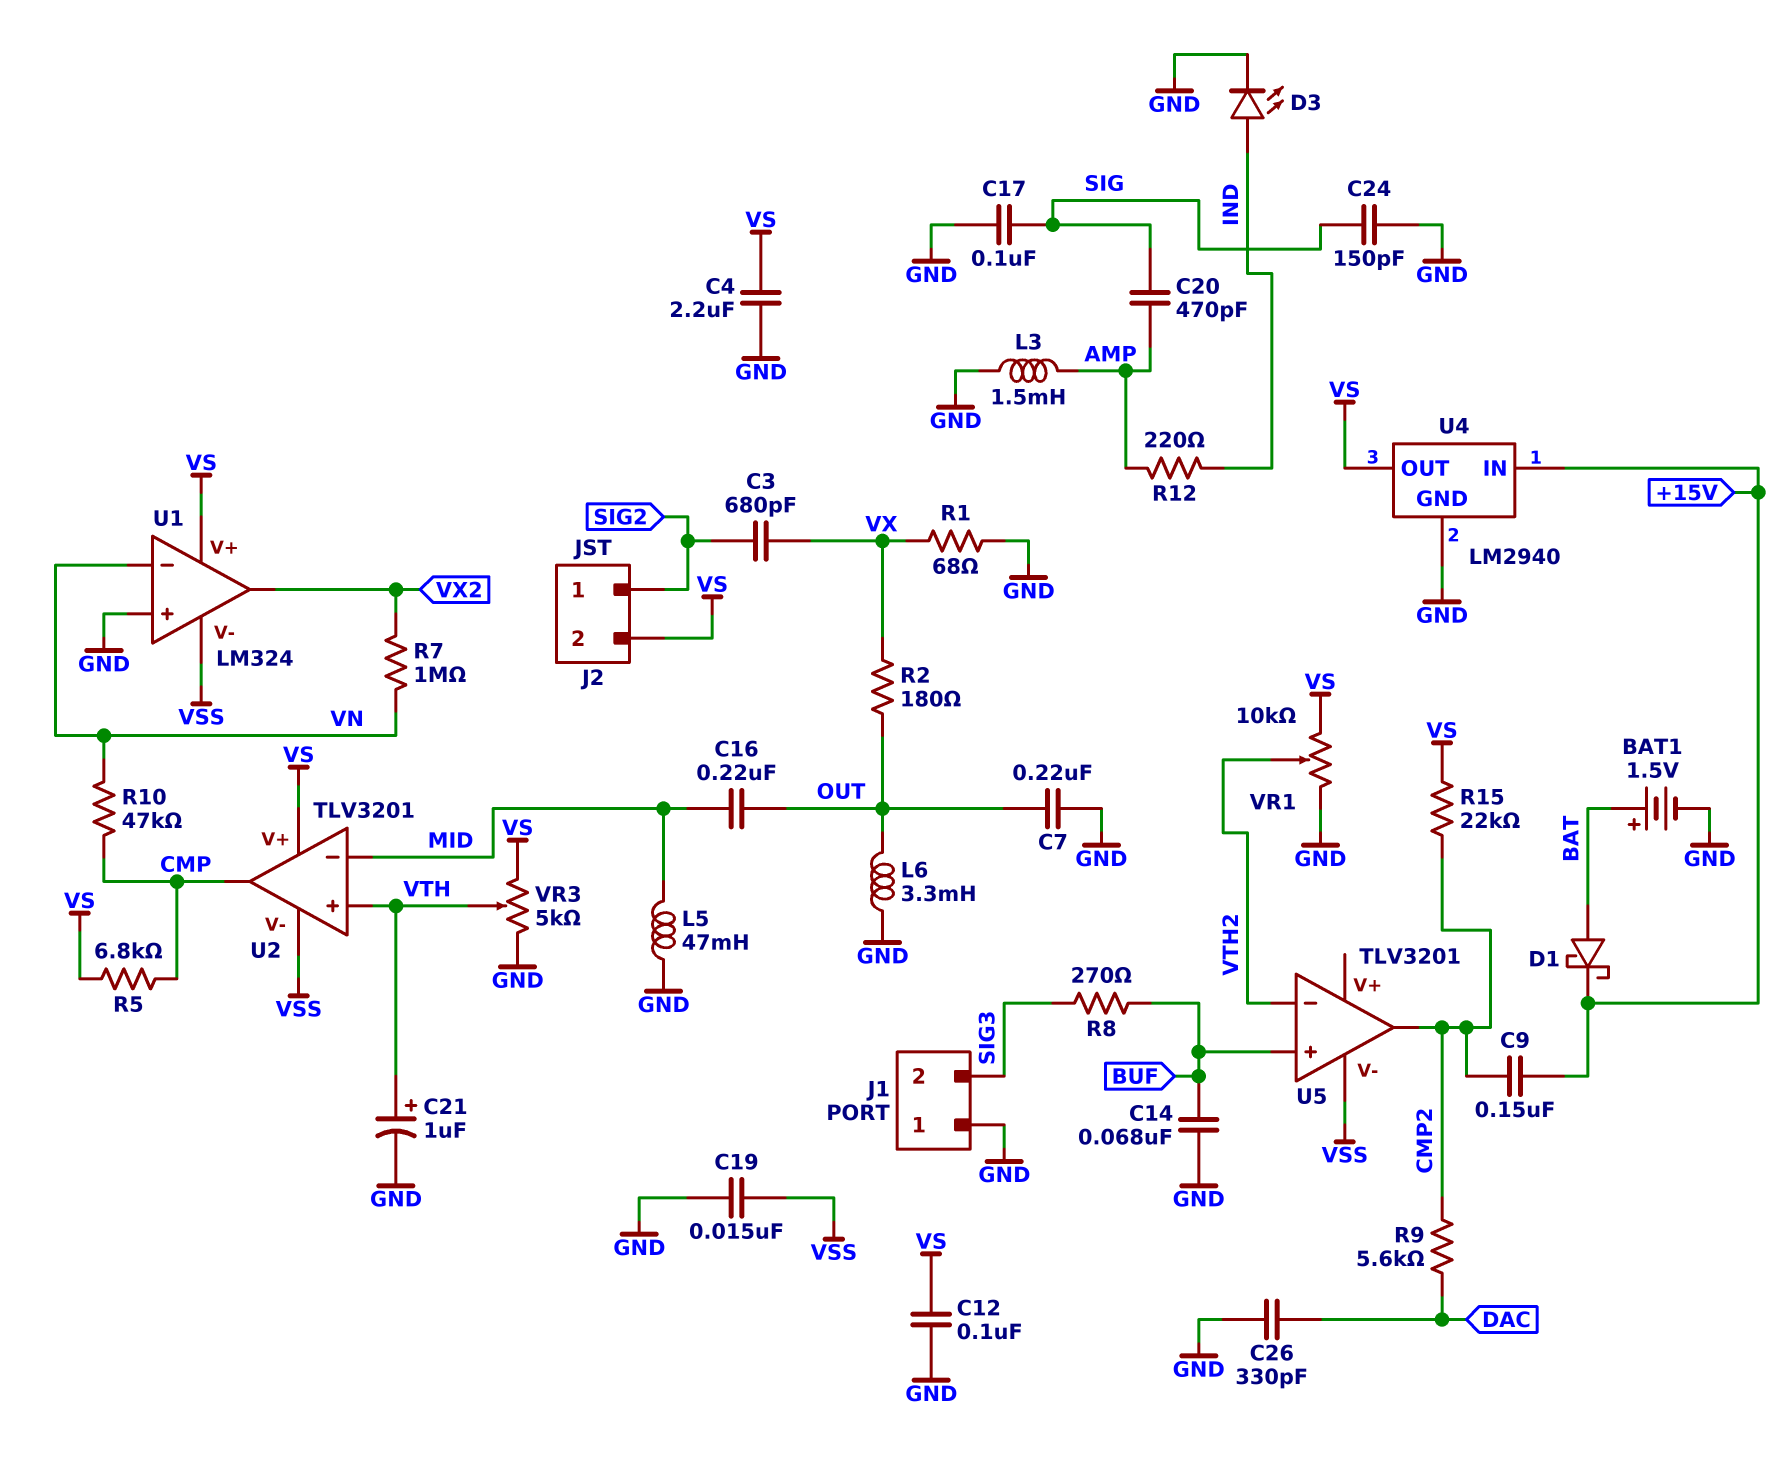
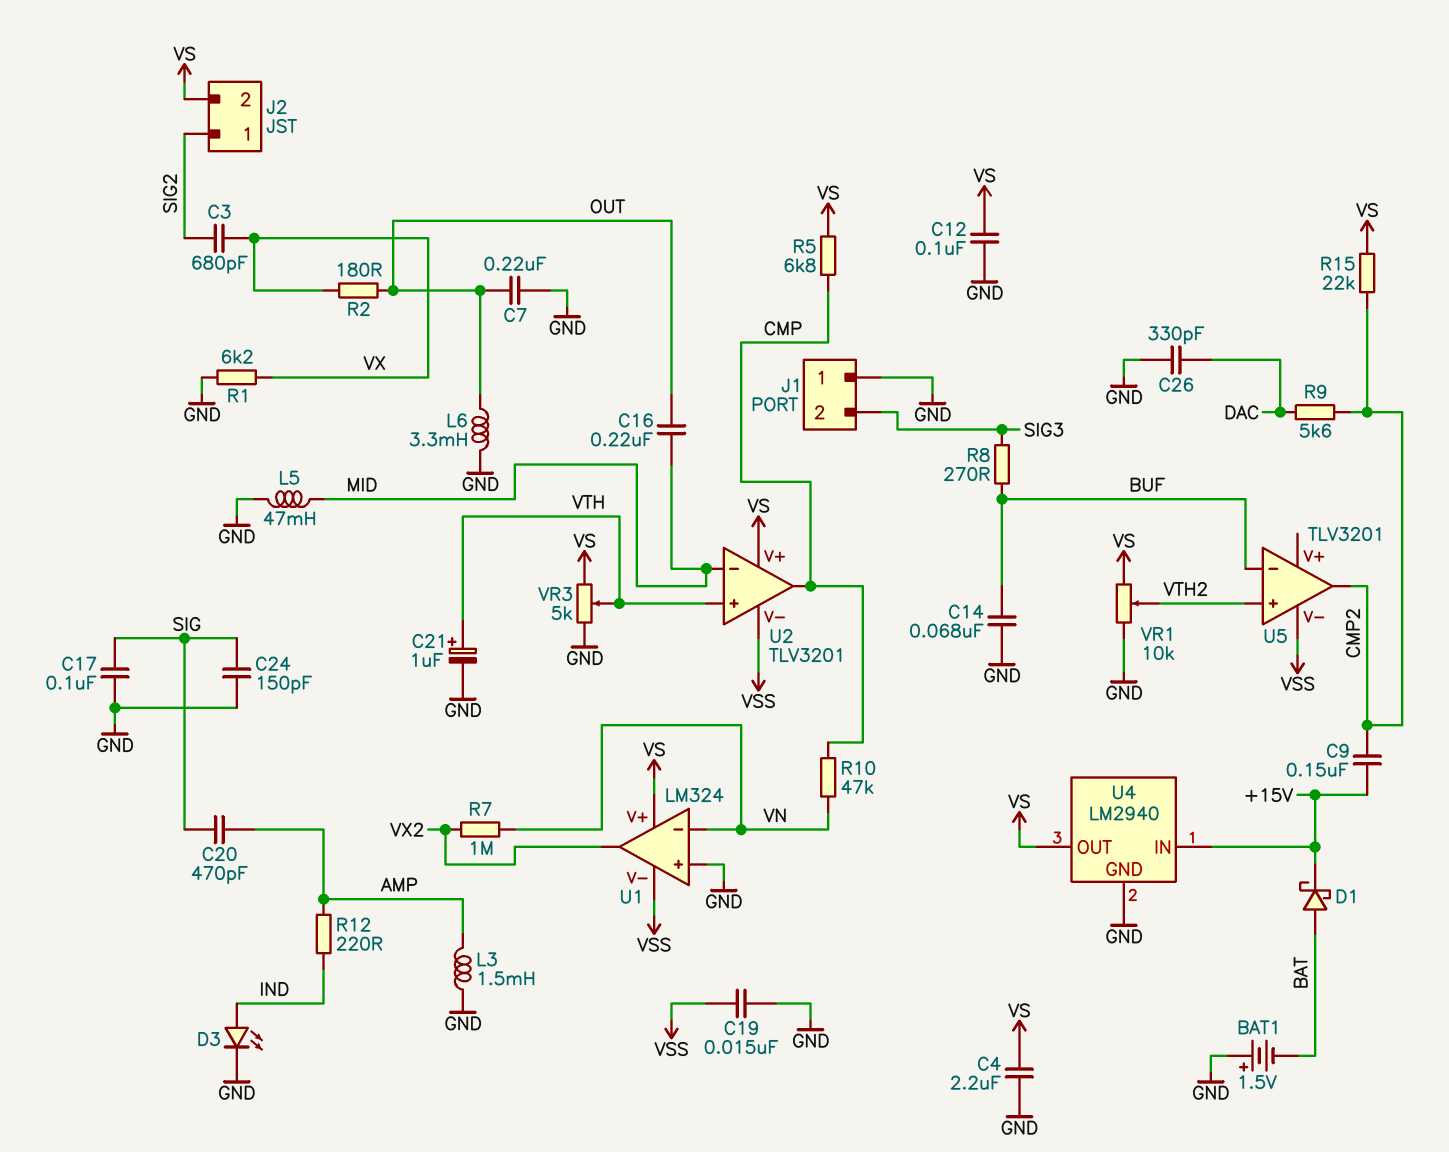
BAT1: 1.5V (plus BAT, minus GND) -> 1.5V (plus GND, minus BAT)
R1: 68 (GND, VX) -> 6.2k (GND, VX)
U5 pin in+: BUF -> VTH2
U5 pin in-: VTH2 -> BUF

